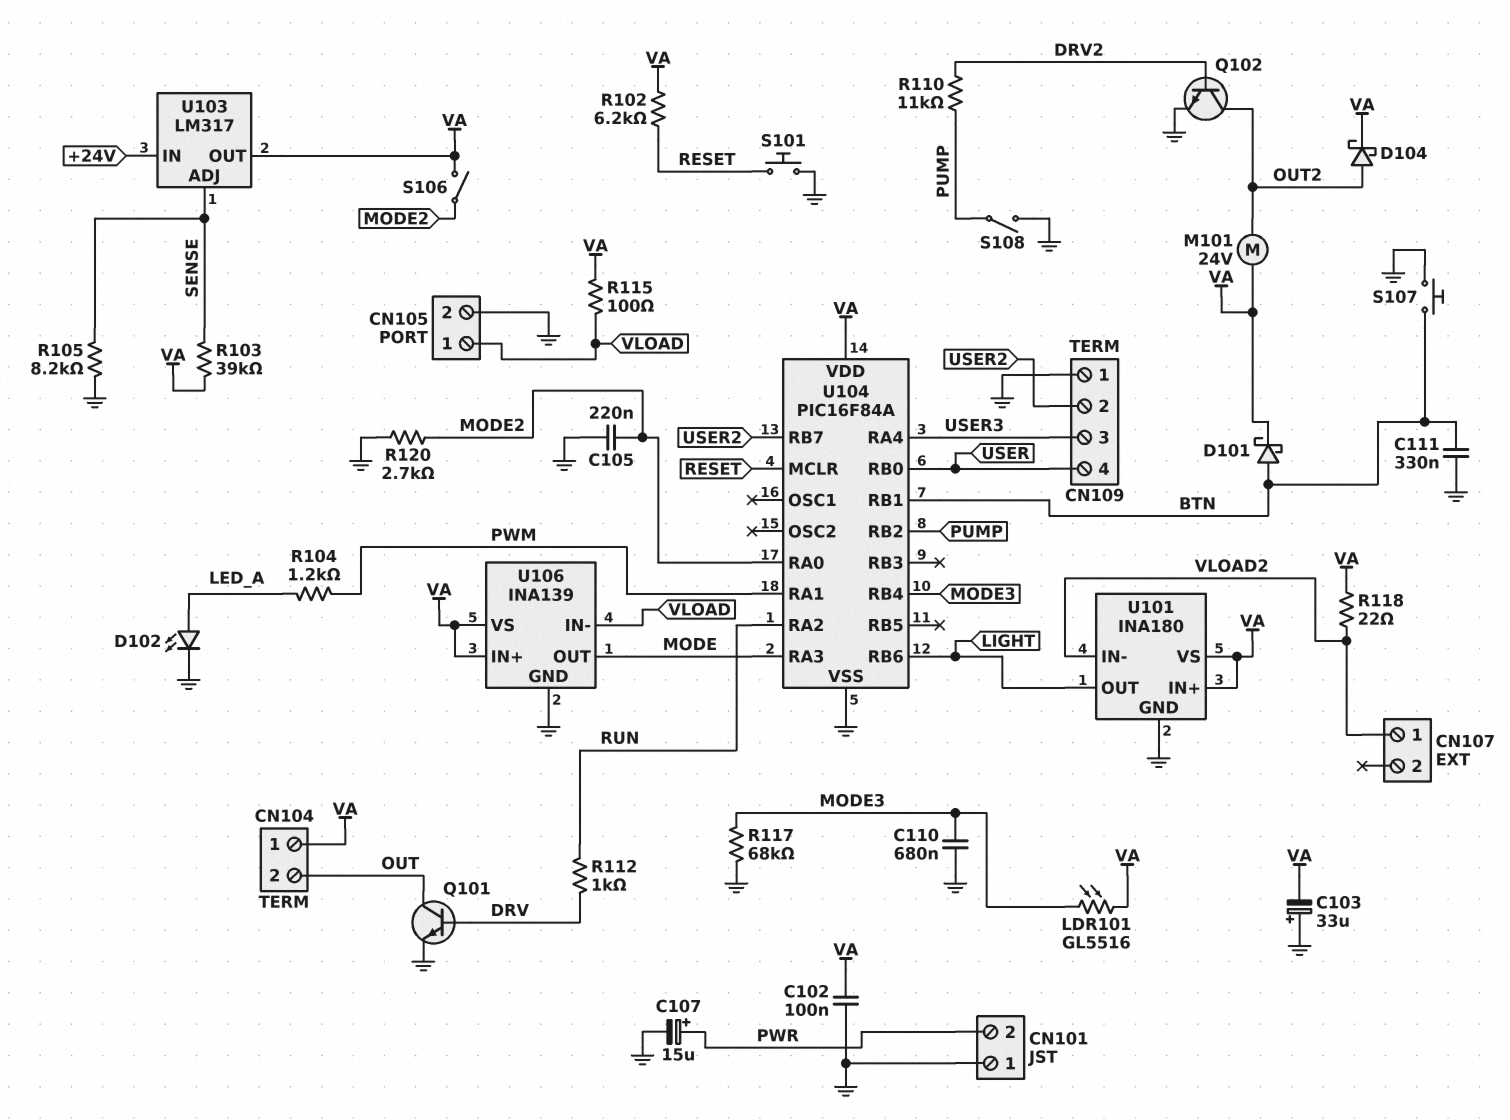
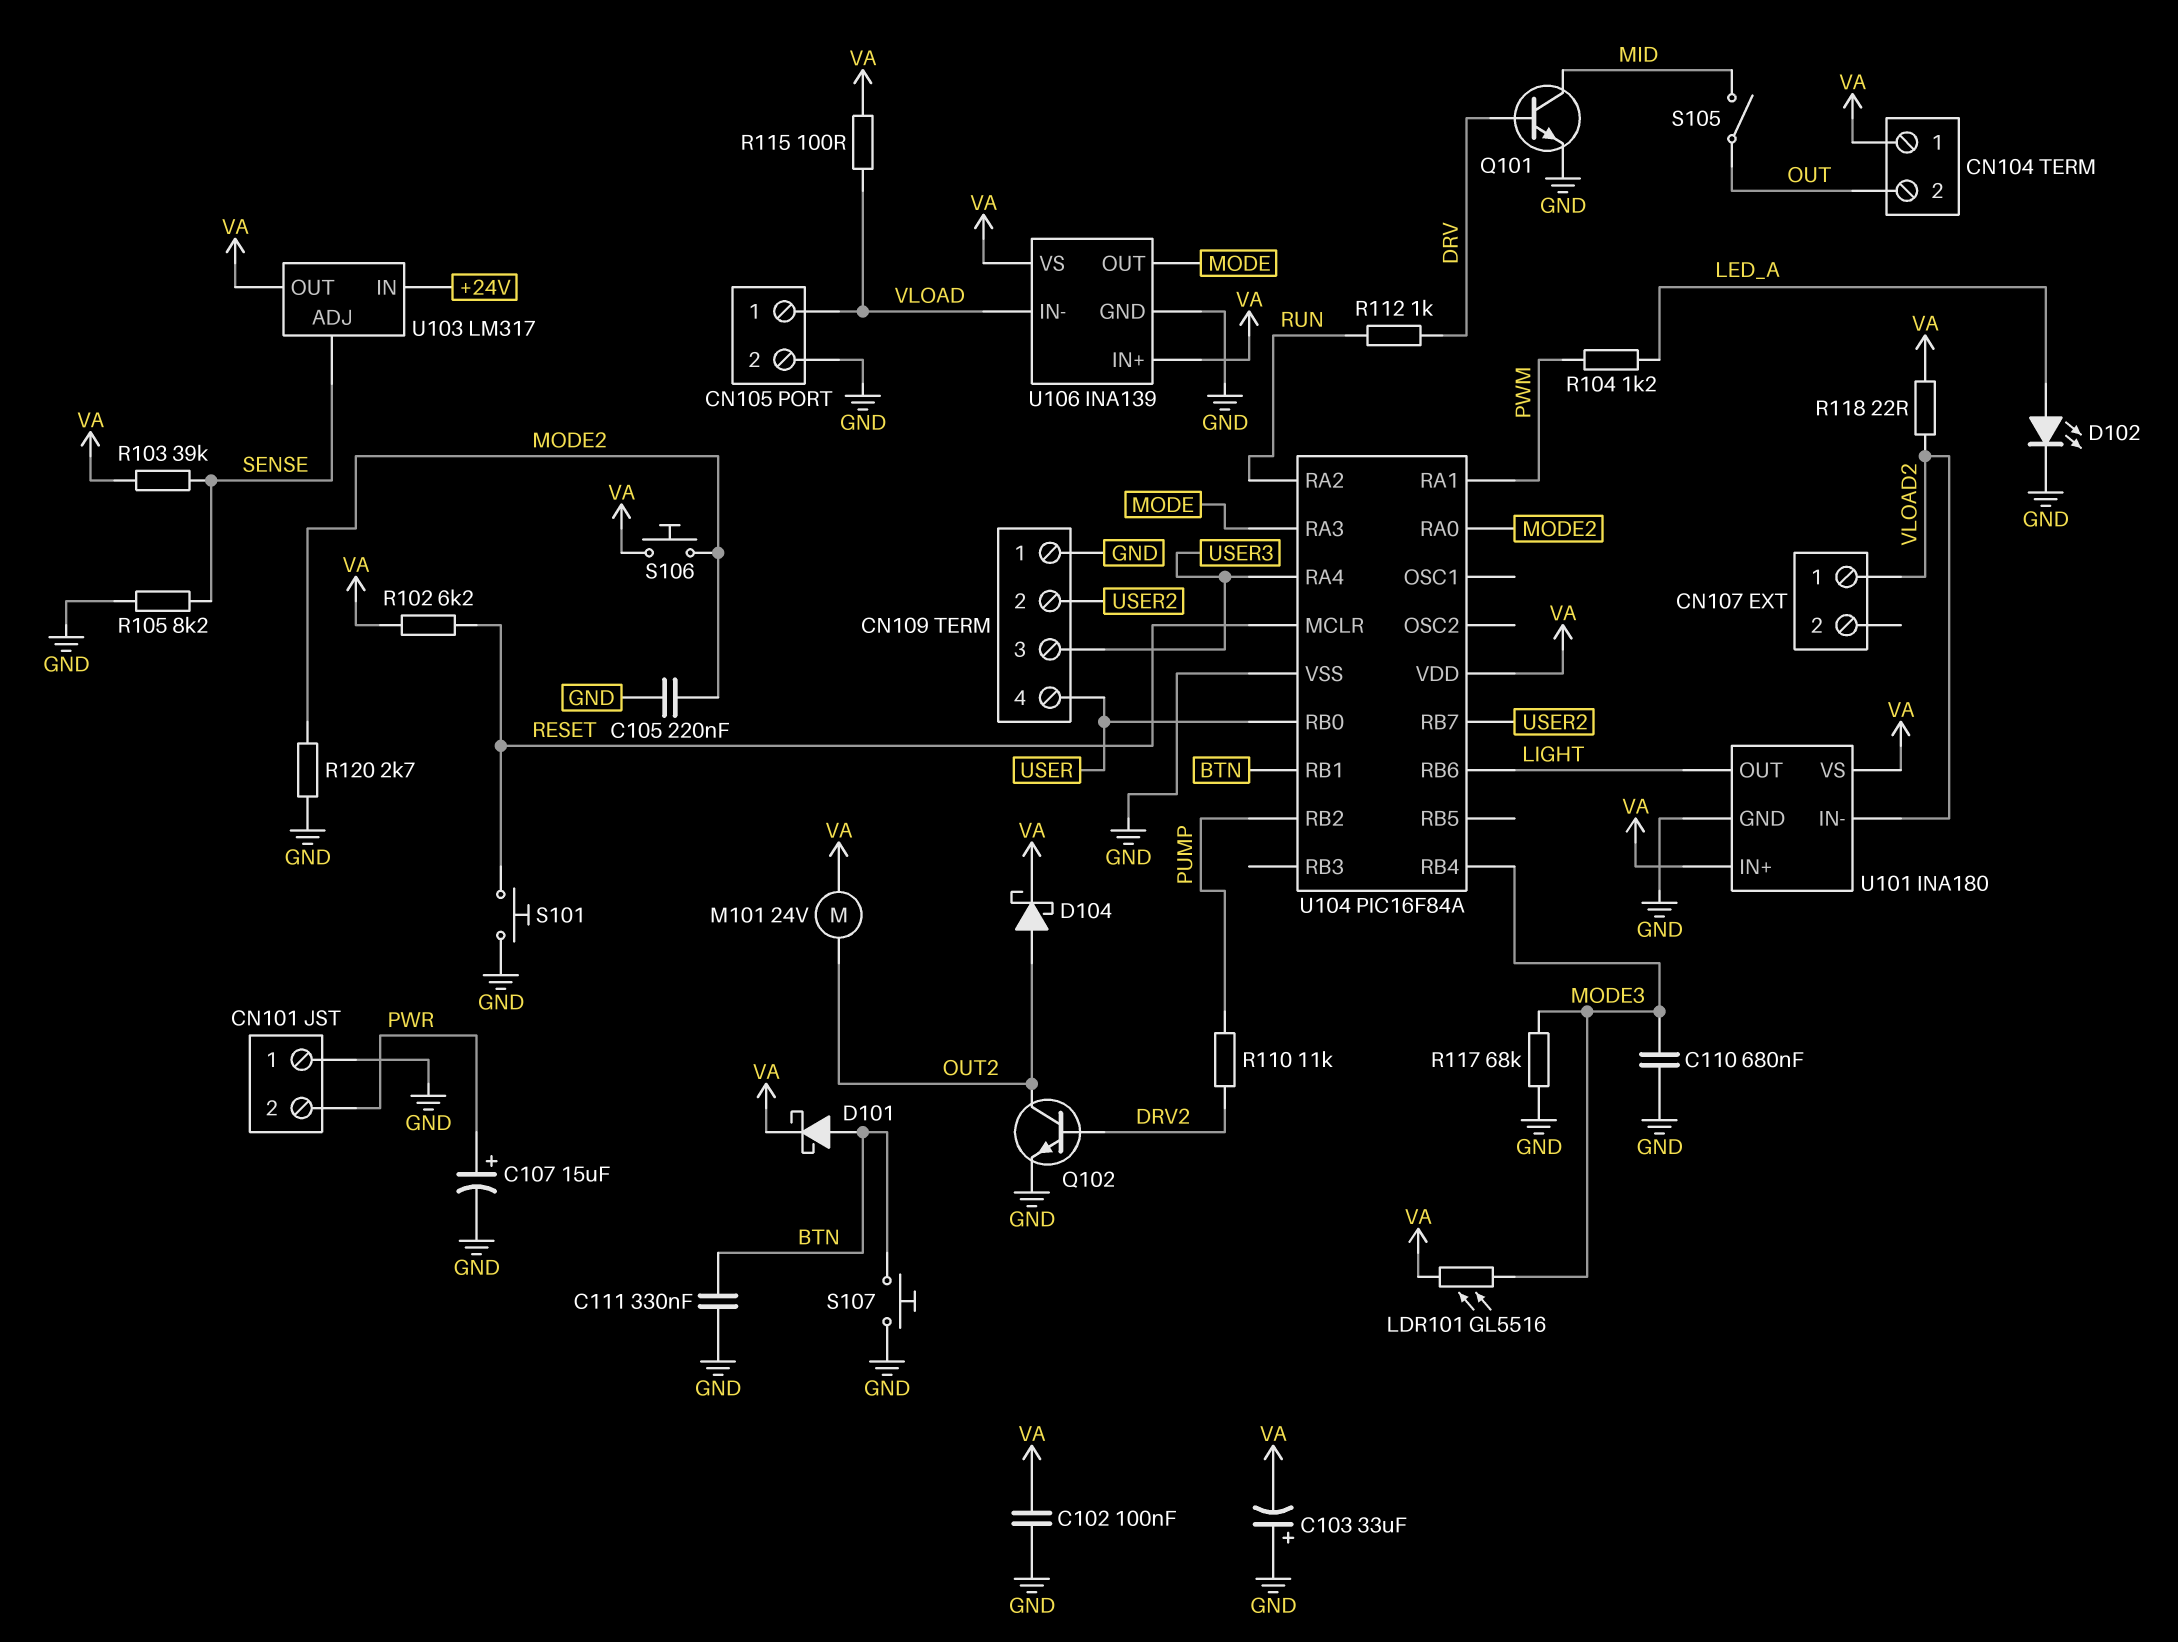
Q101: NPN (B DRV, C OUT, E GND) -> NPN (B DRV, C MID, E GND)
S105: none -> switch (MID, OUT)
S106: switch (MODE2, VA) -> button (MODE2, VA)
S108: switch (GND, PUMP) -> none

